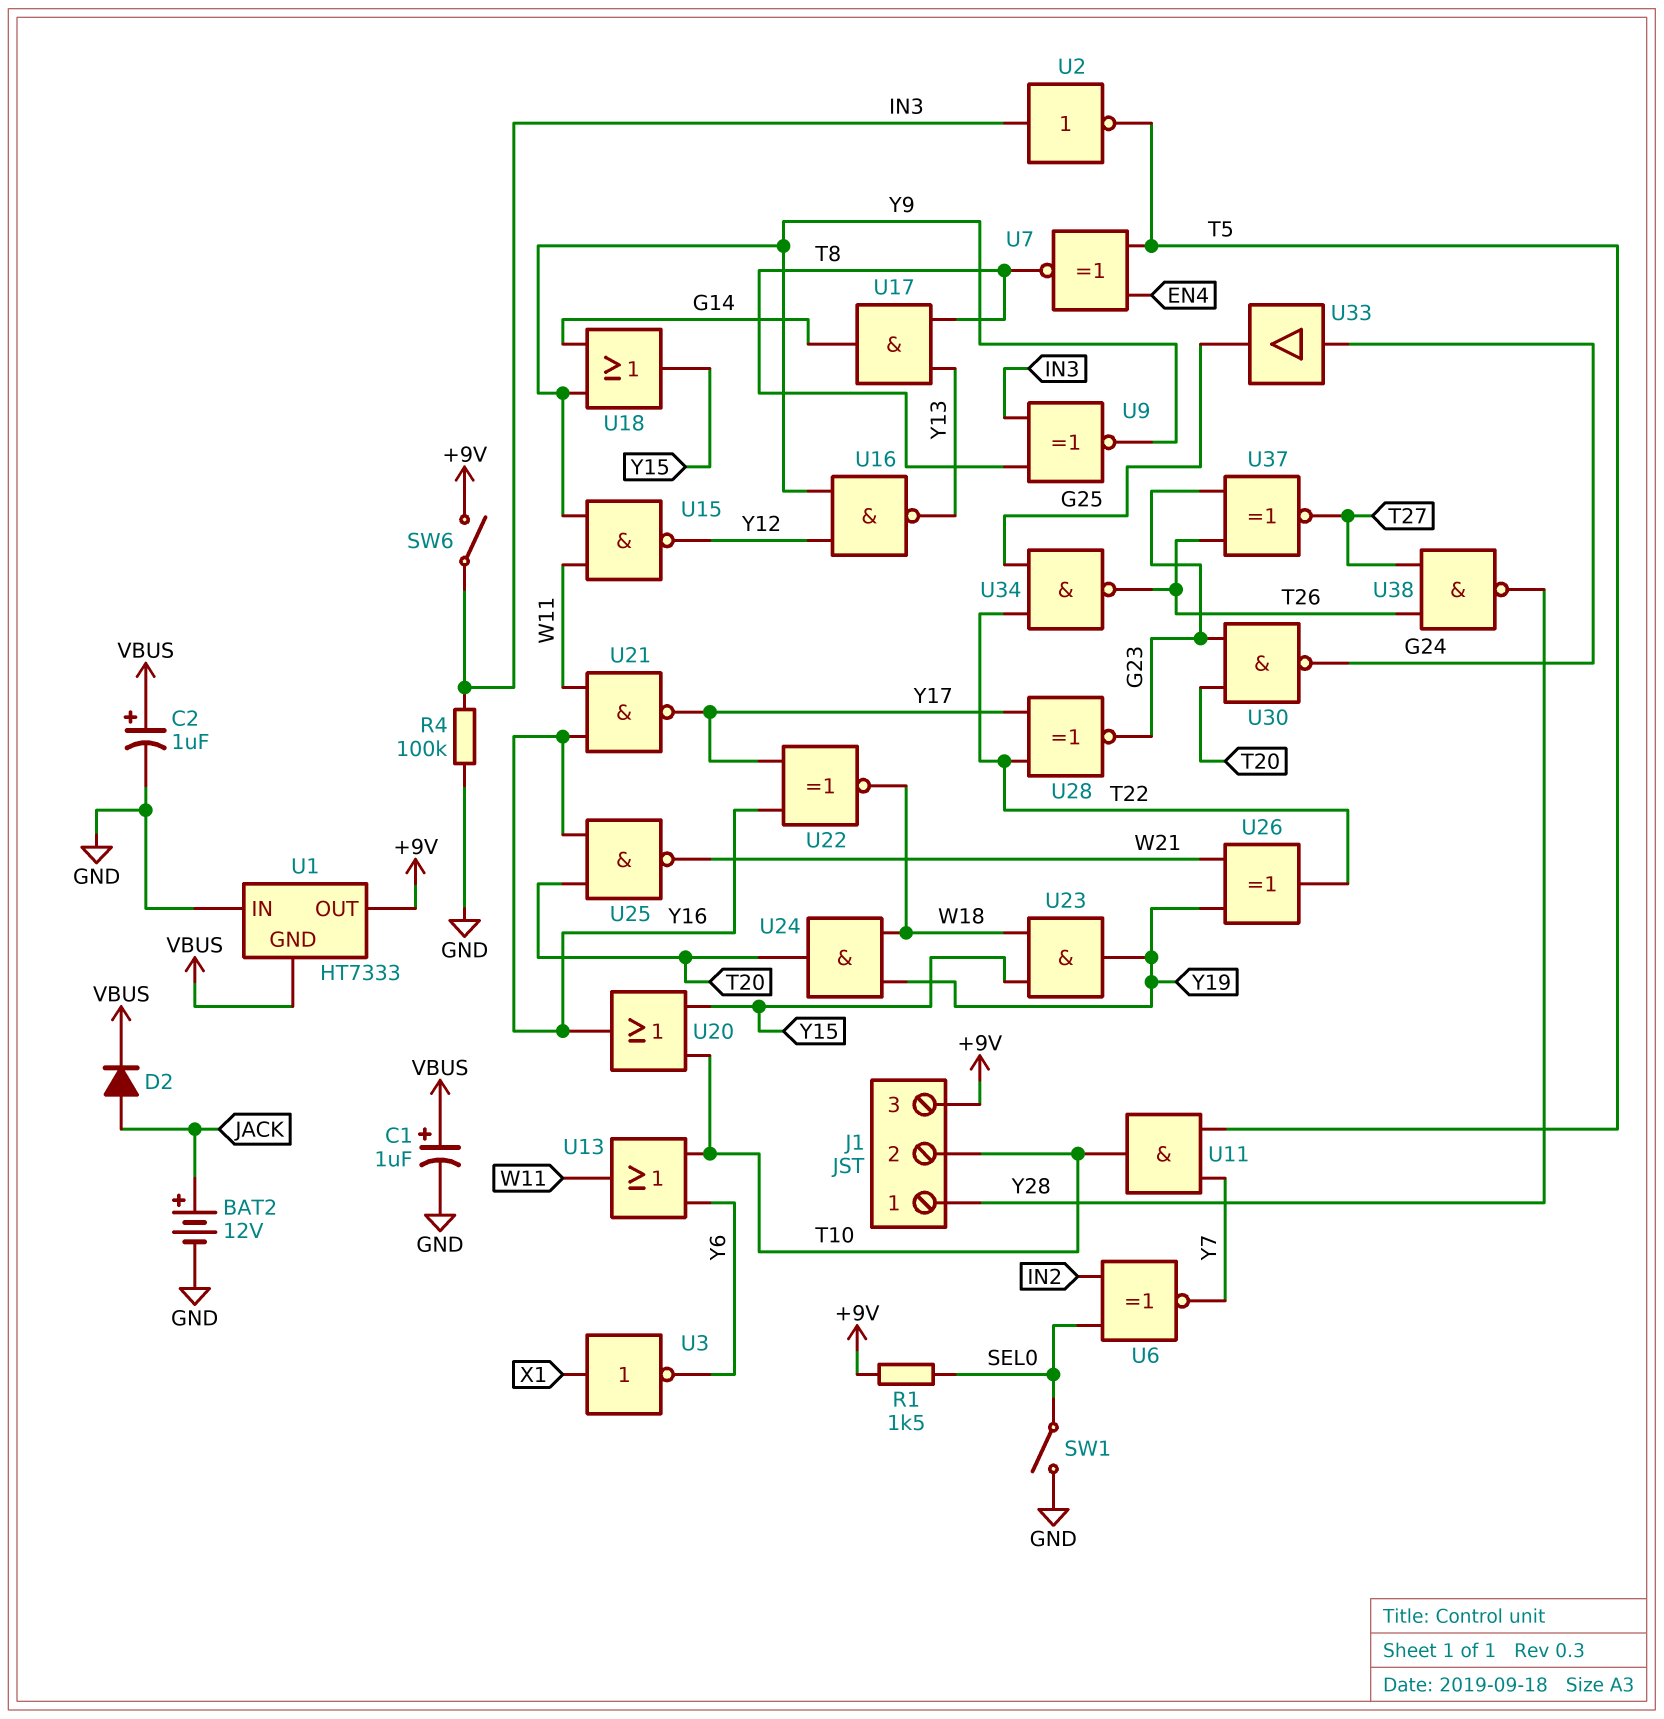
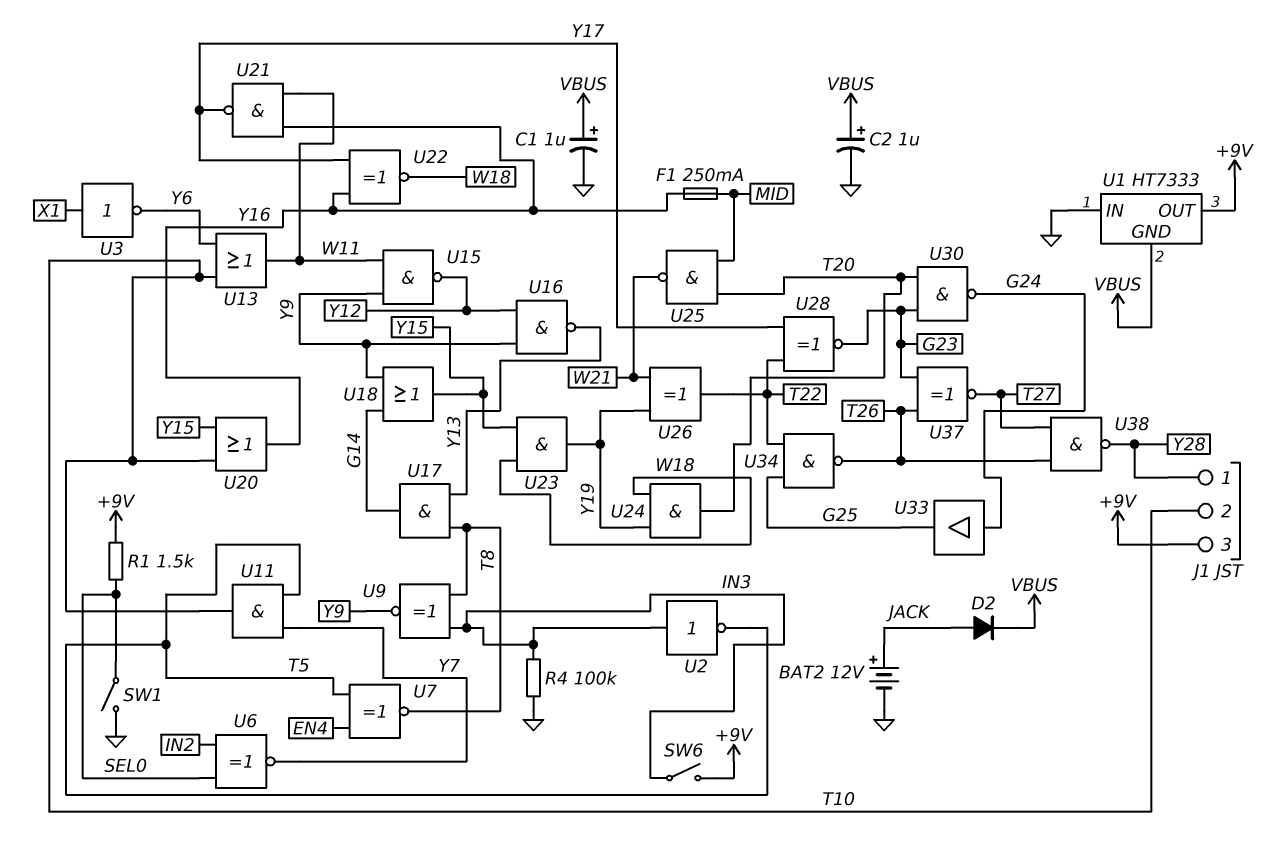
F1: none -> 250mA (MID, Y16)
U25: NAND (in T20, in Y16, out W21) -> NAND (in MID, in T20, out W21)

